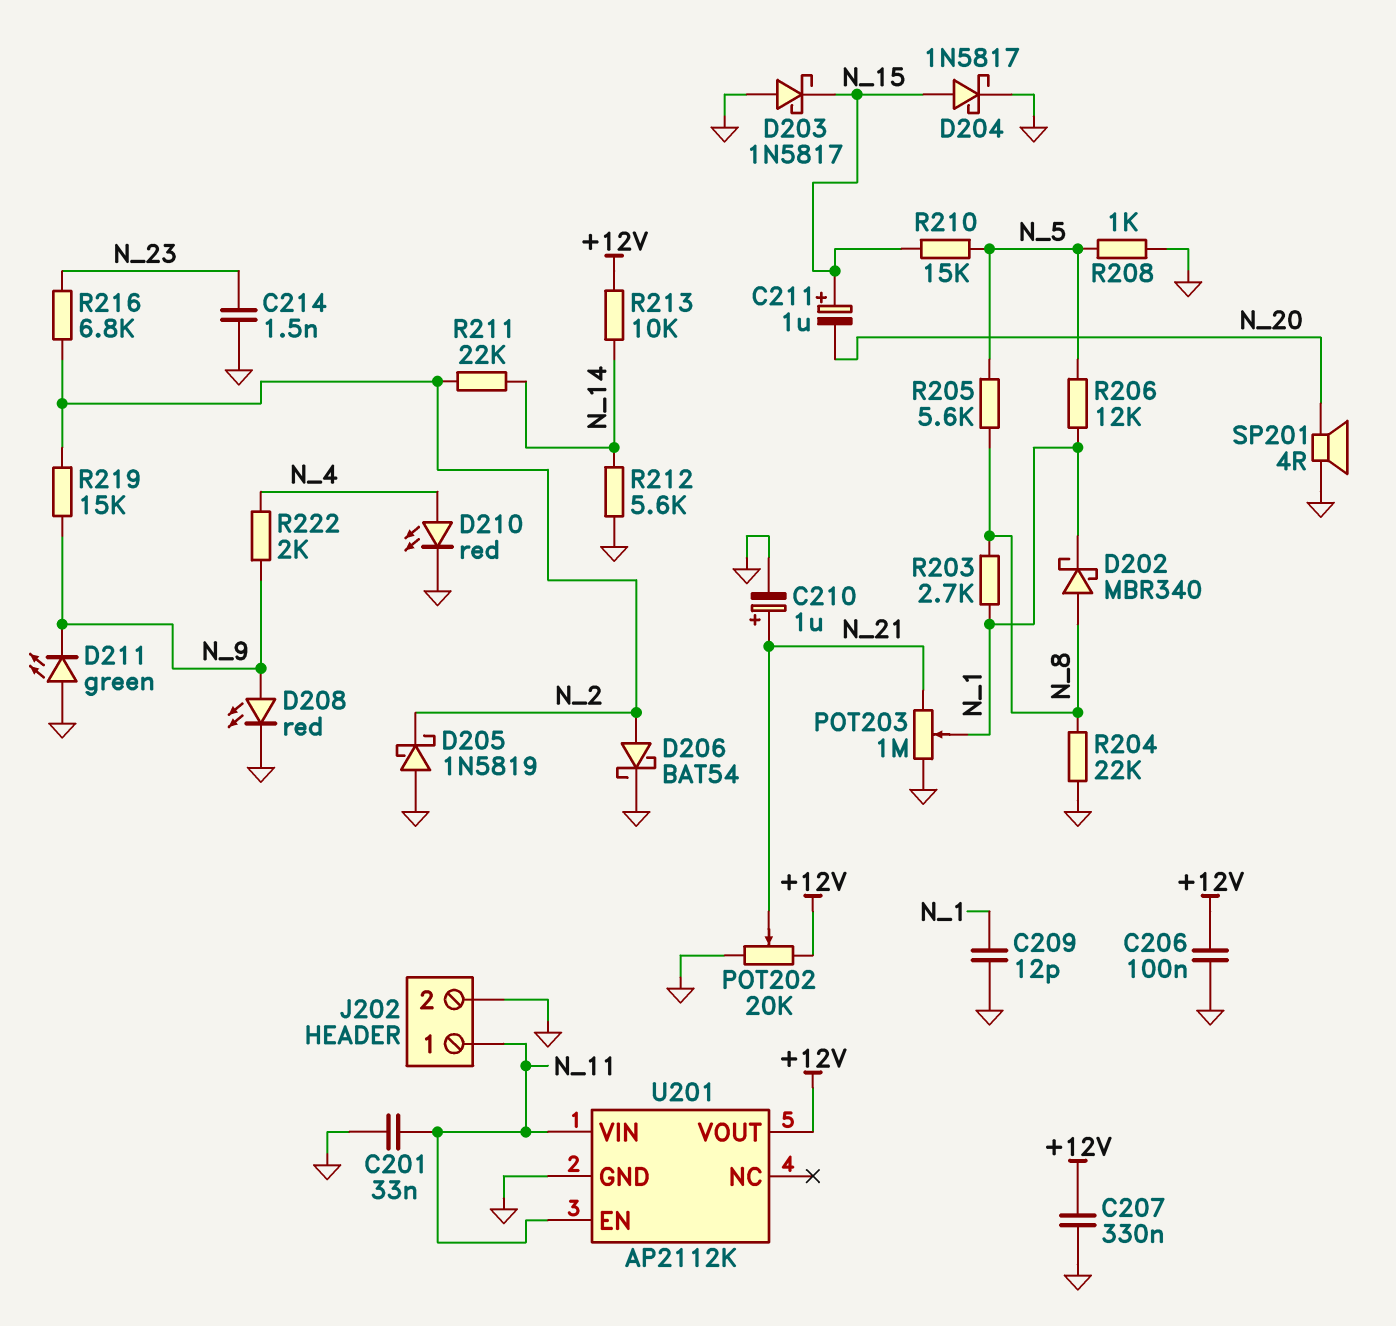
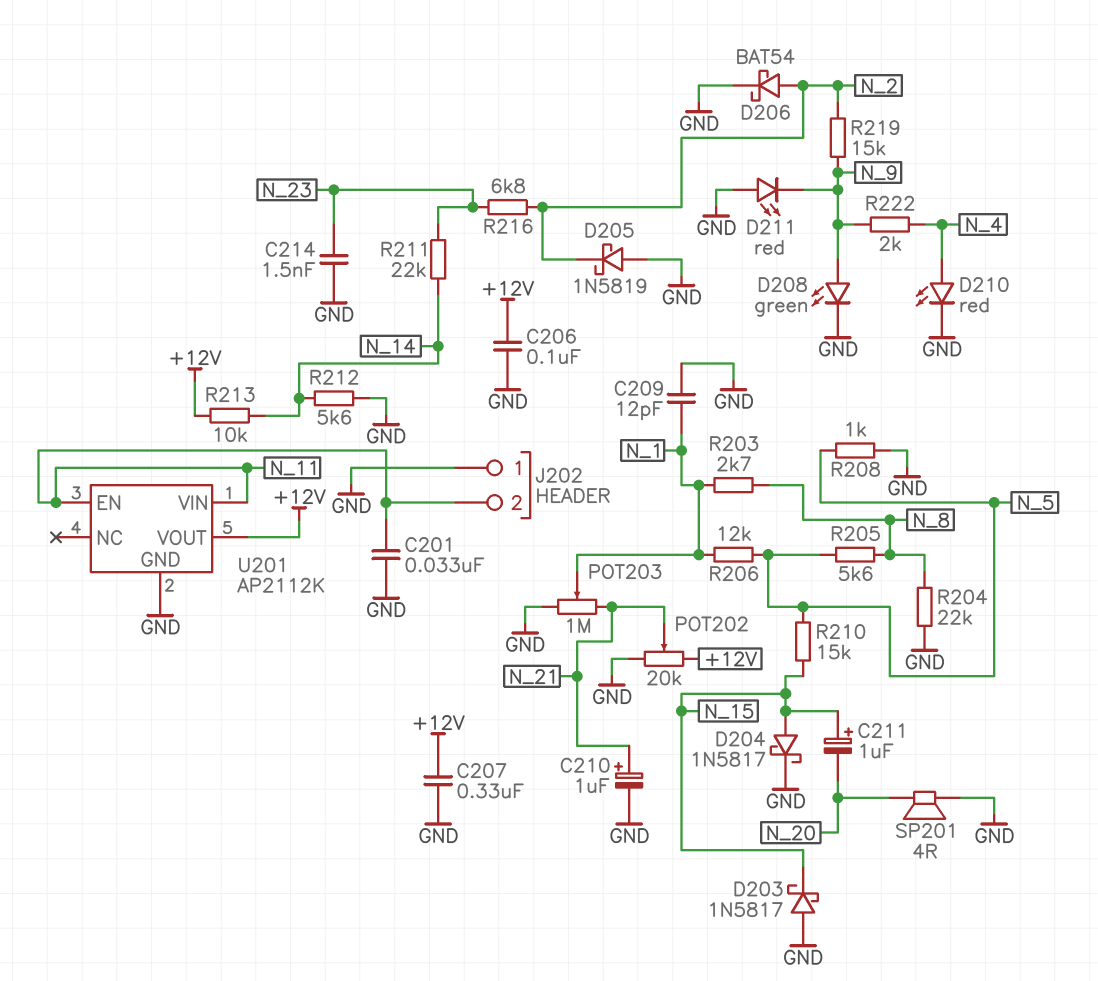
D202: schottky MBR340 (A N_8, K N_1) -> none
D208: LED red (A N_9, K GND) -> LED green (A N_9, K GND)
D211: LED green (A GND, K N_9) -> LED red (A GND, K N_9)
J202 pin 1: N_11 -> GND
J202 pin 2: GND -> N_11
R211: 22k (N_2, N_14) -> 22k (N_14, N_23)

